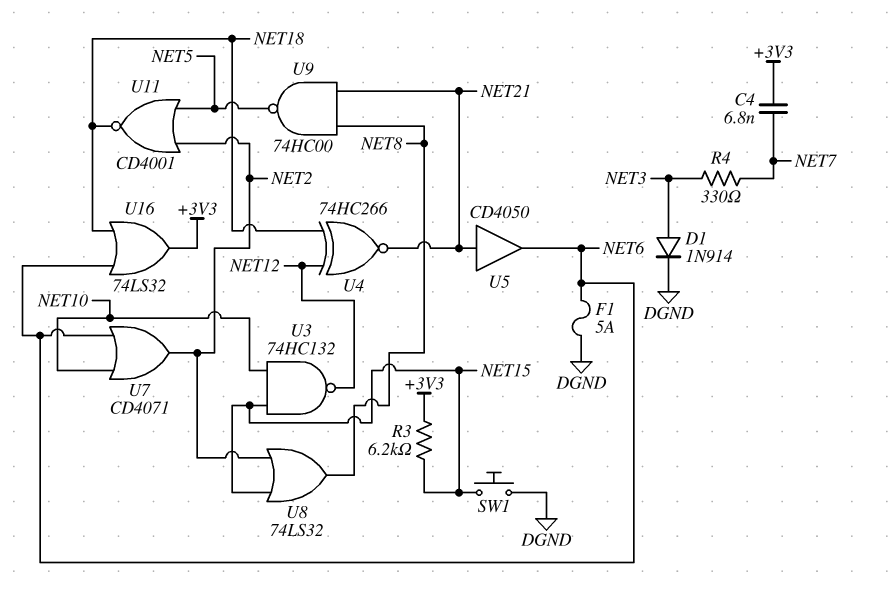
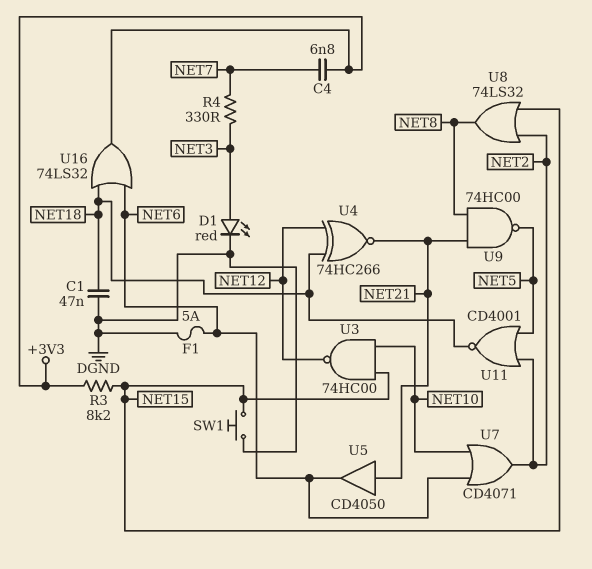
C1: none -> 47nF (DGND, NET18)
D1: diode 1N914 (A NET3, K DGND) -> LED red (A NET3, K DGND)
R3: 6.2k (+3V3, NET15) -> 8.2k (+3V3, NET15)
U3: NAND 74HC132 (in NET10, in NET15, out NET12) -> NAND 74HC00 (in NET10, in NET15, out NET12)

